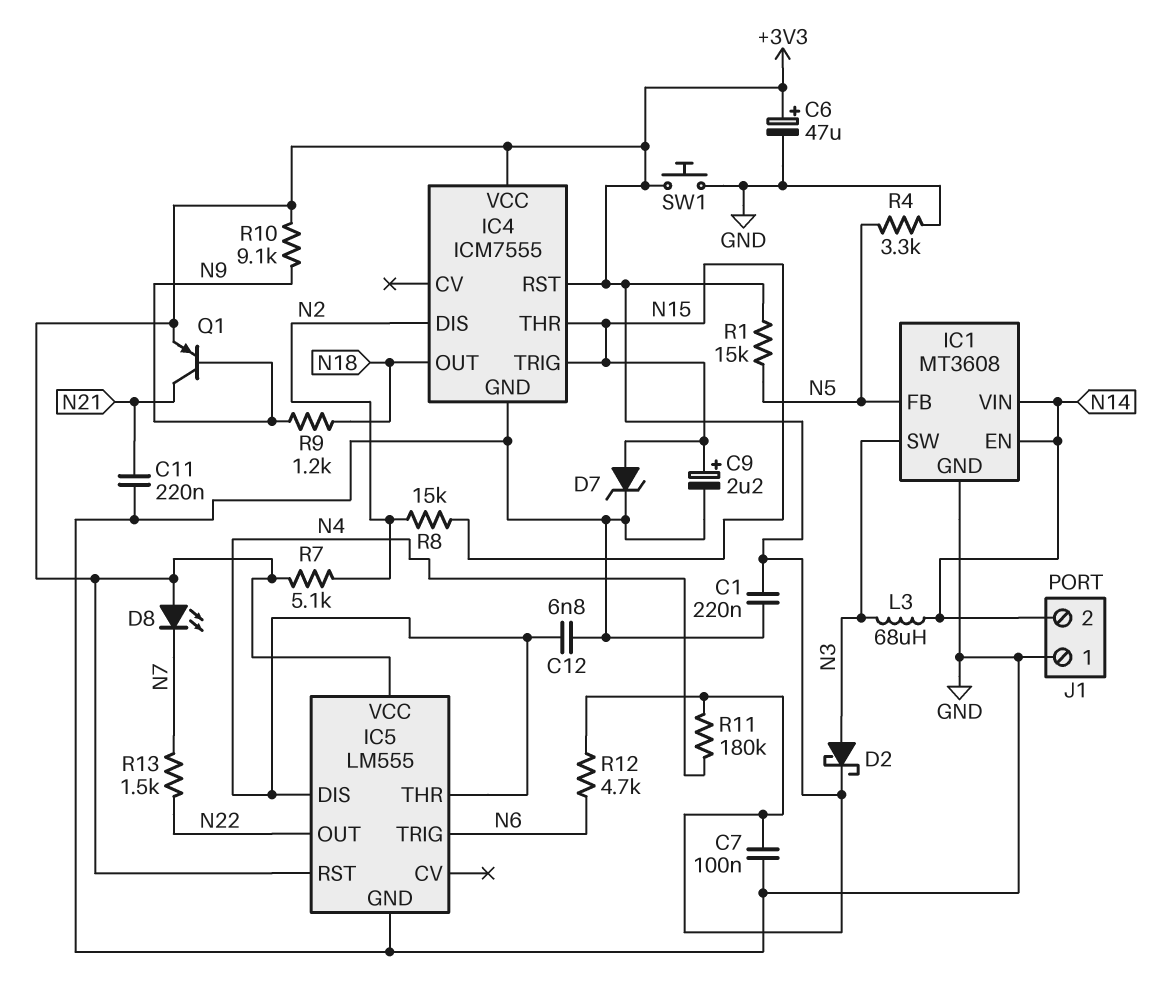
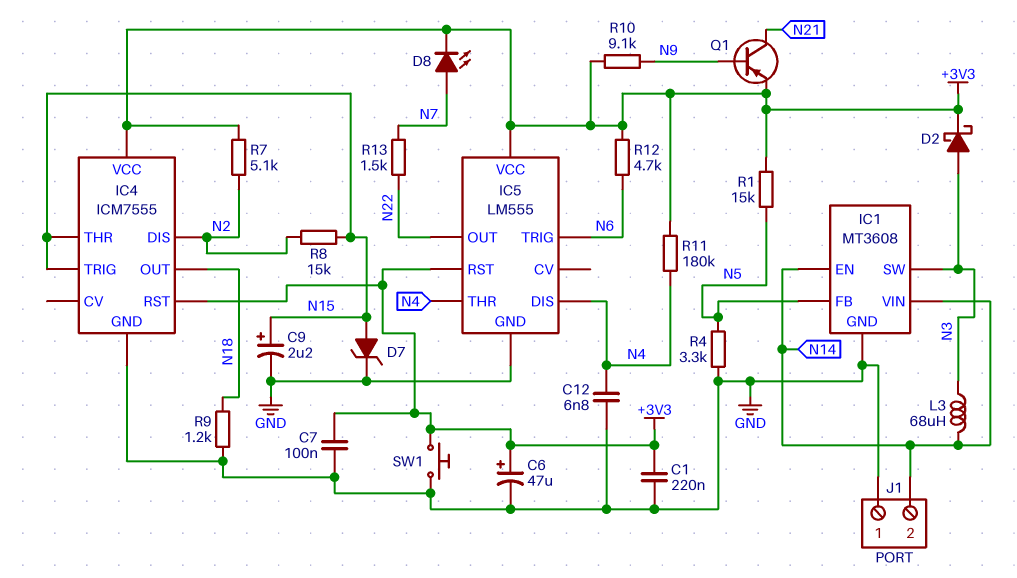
C11: 220nF (GND, N21) -> none
D8: LED (A +3V3, K N7) -> LED (A N7, K +3V3)
R9: 1.2k (N9, N18) -> 1.2k (GND, N18)

